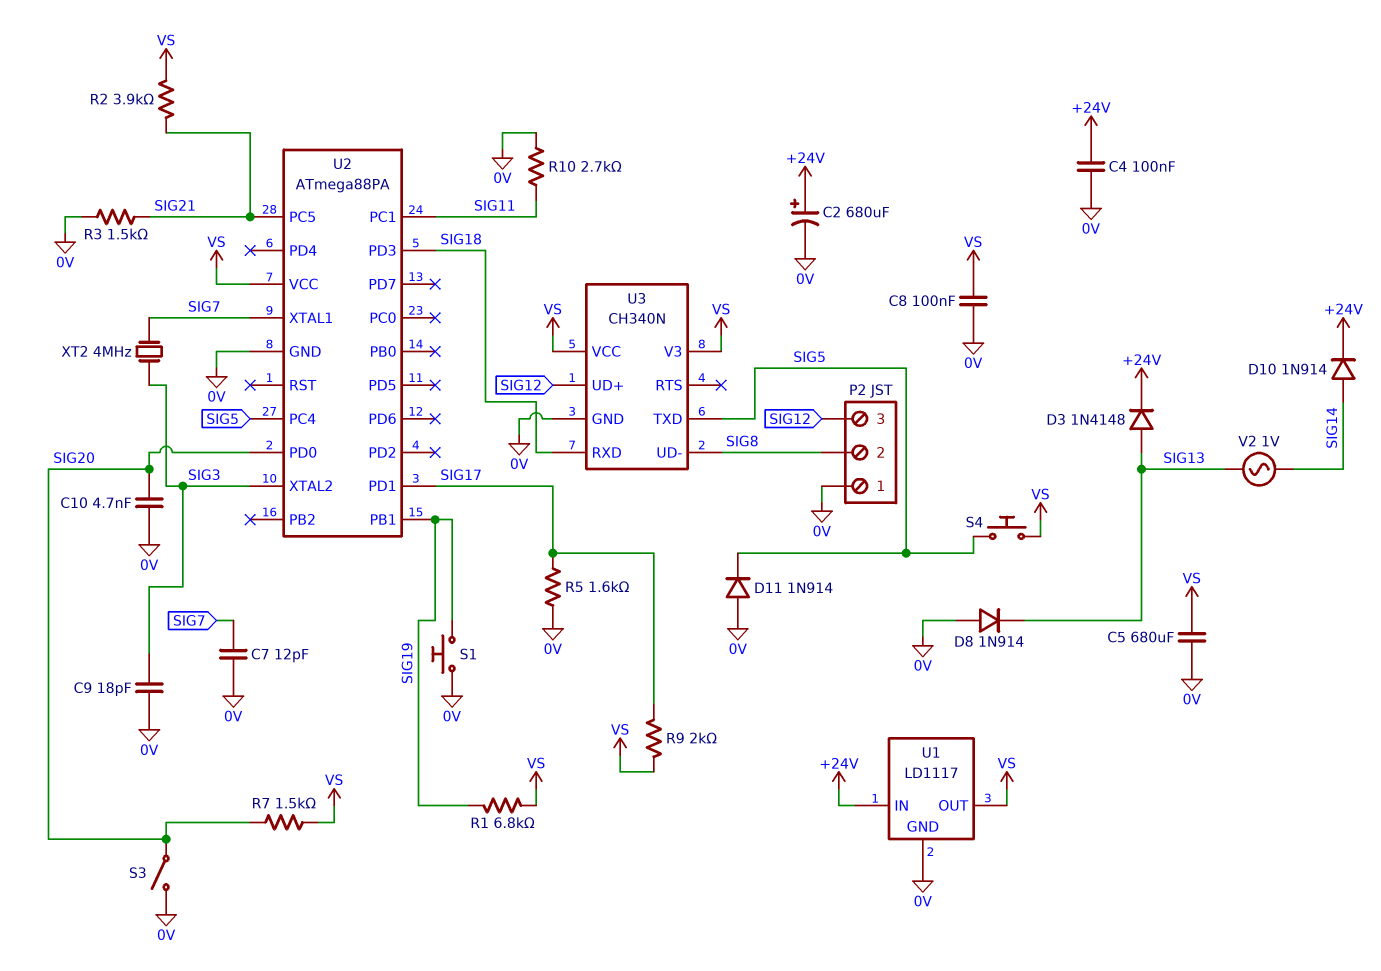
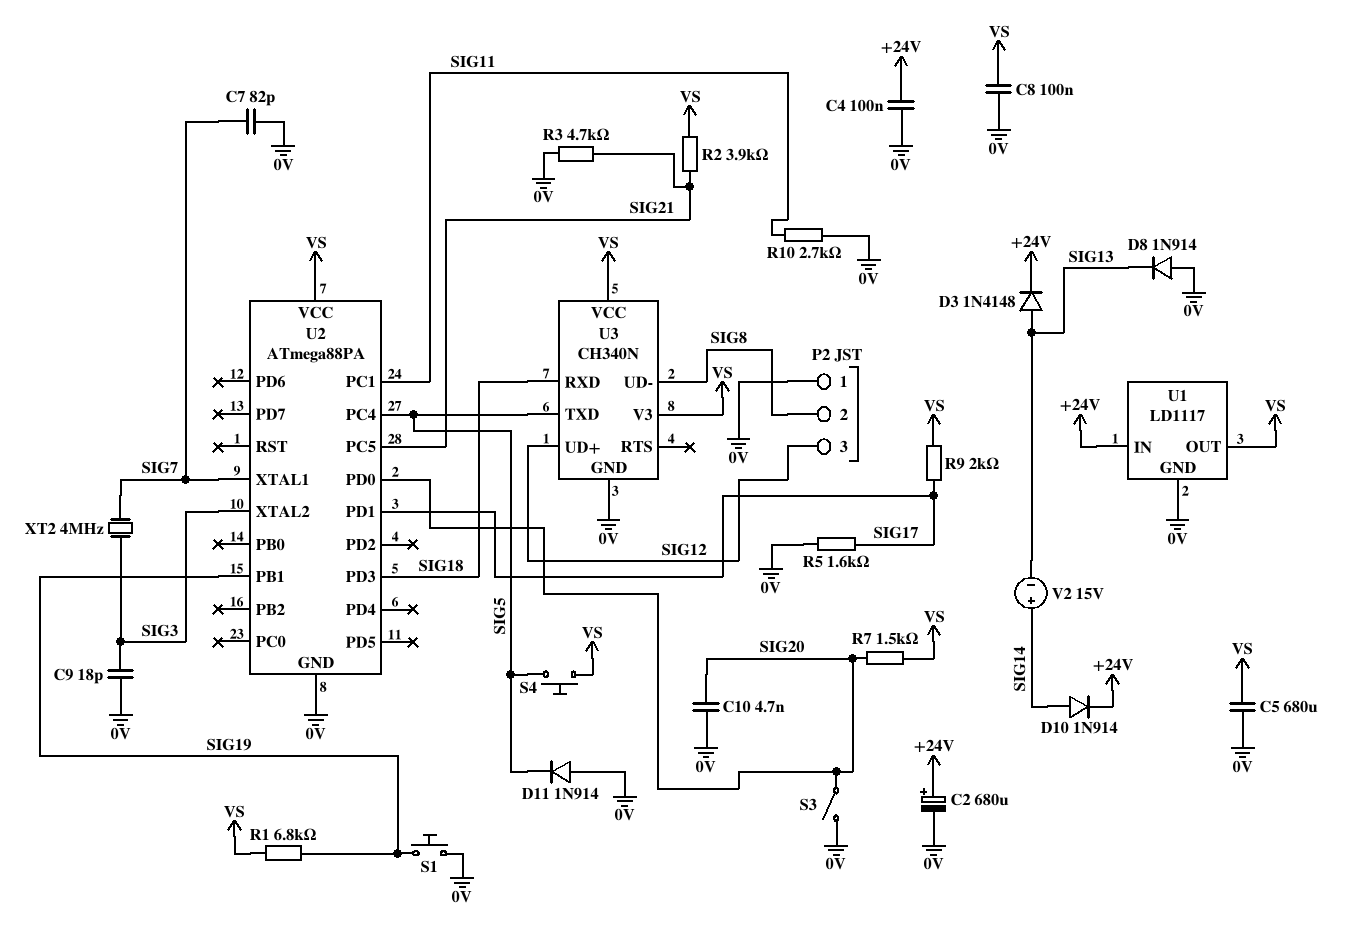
C7: 12pF (0V, SIG7) -> 82pF (0V, SIG7)
R3: 1.5k (0V, SIG21) -> 4.7k (0V, SIG21)
V2: AC 1V (SIG13, SIG14) -> 15V (plus SIG14, minus SIG13)

